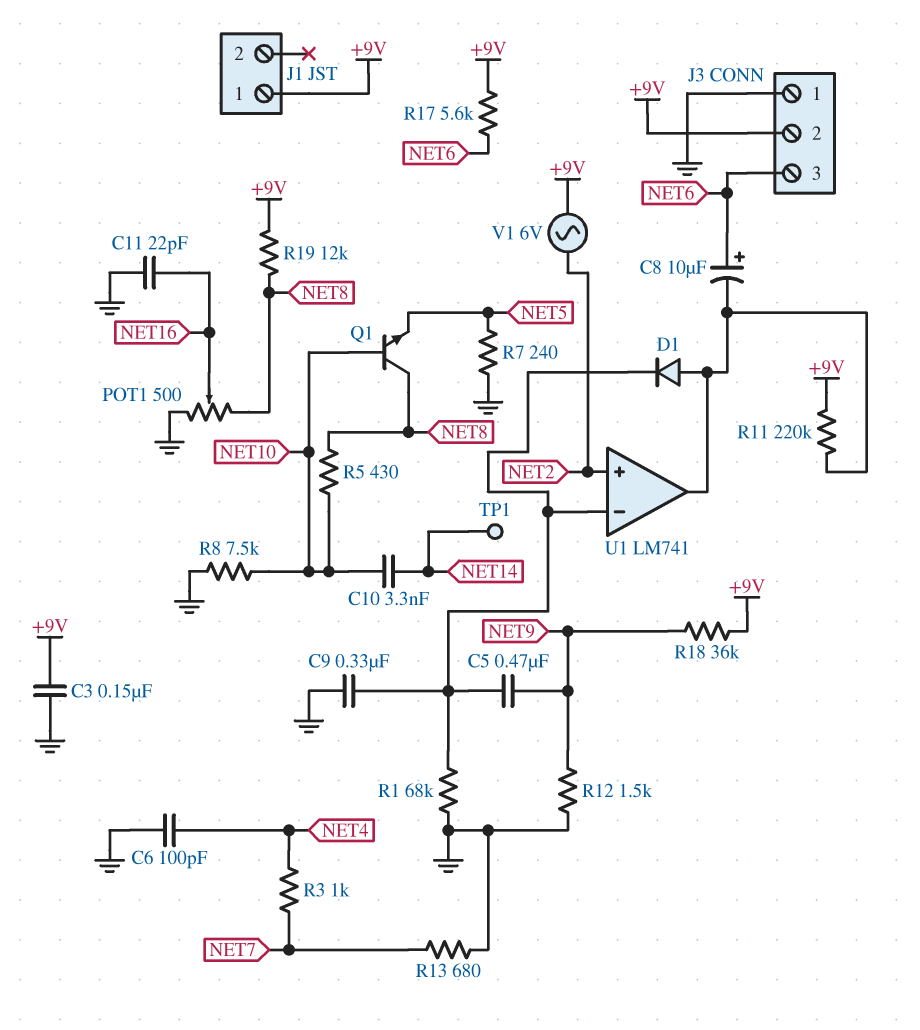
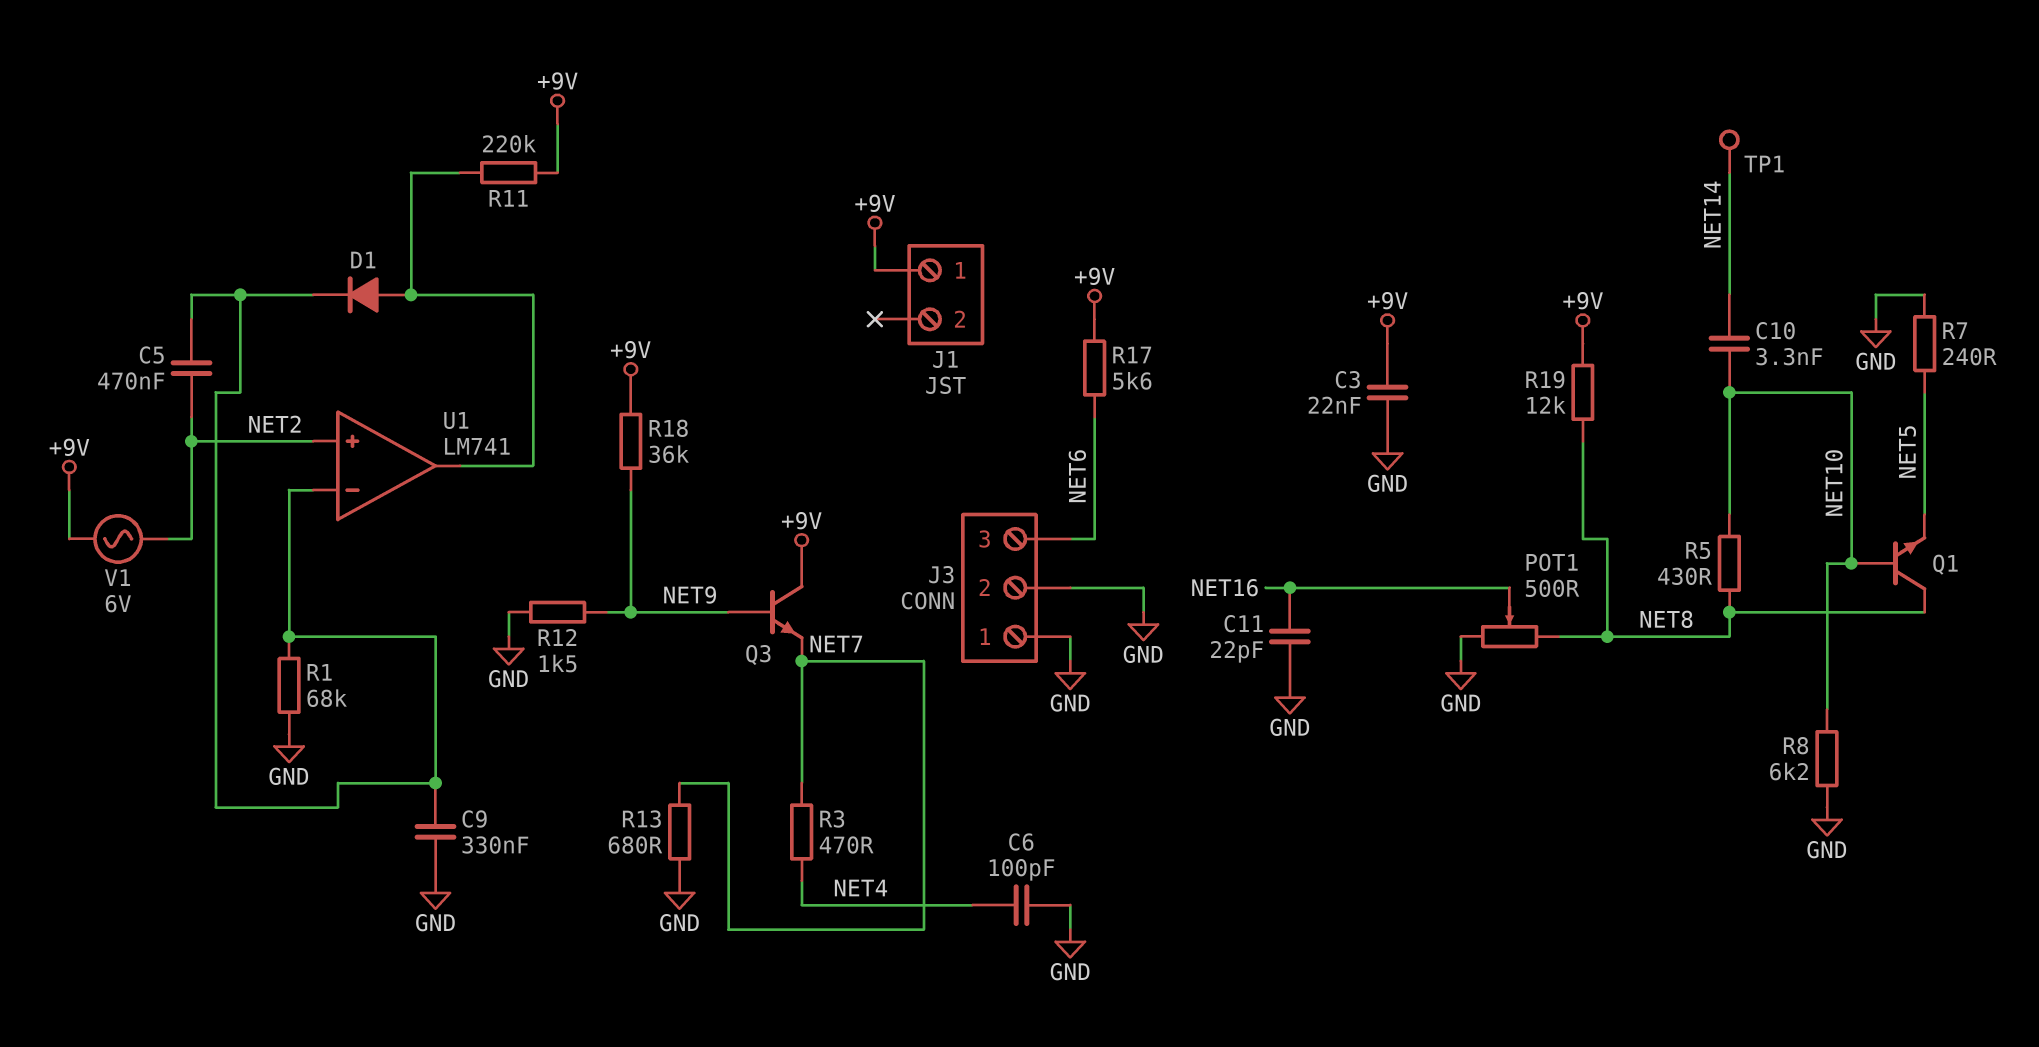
C3: 150nF (+9V, GND) -> 22nF (+9V, GND)
C5: 470nF (NET9, U1/in-) -> 470nF (NET2, U1/in-)
C8: 10uF (plus NET6, minus U1/out) -> none
J3 pin 2: +9V -> GND
Q3: none -> NPN (B NET9, C +9V, E NET7)
R3: 1k (NET4, NET7) -> 470 (NET4, NET7)
R8: 7.5k (GND, NET10) -> 6.2k (GND, NET10)

